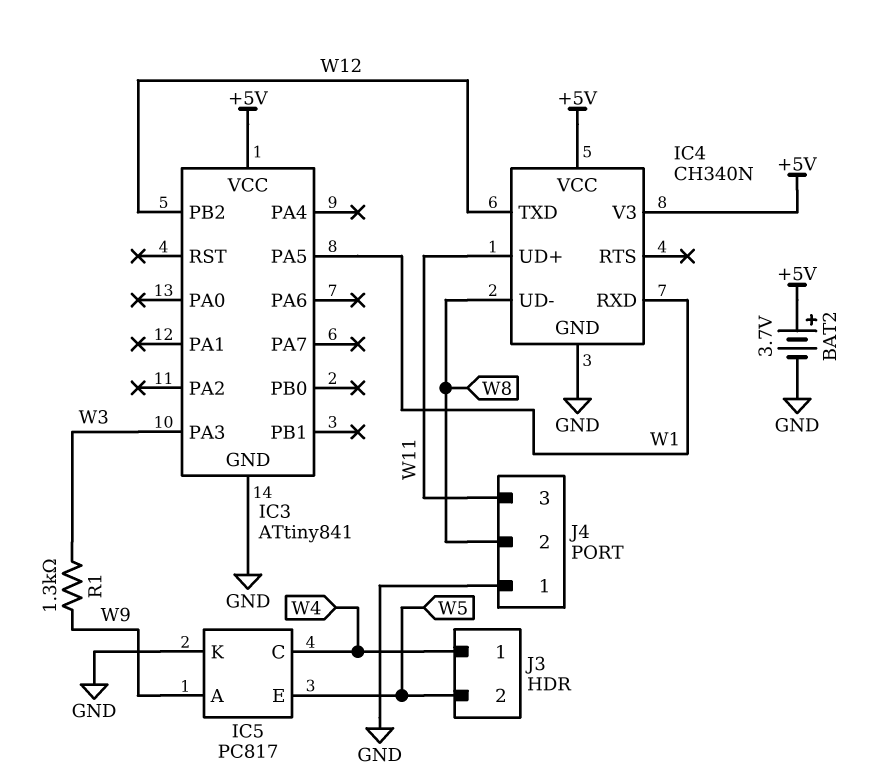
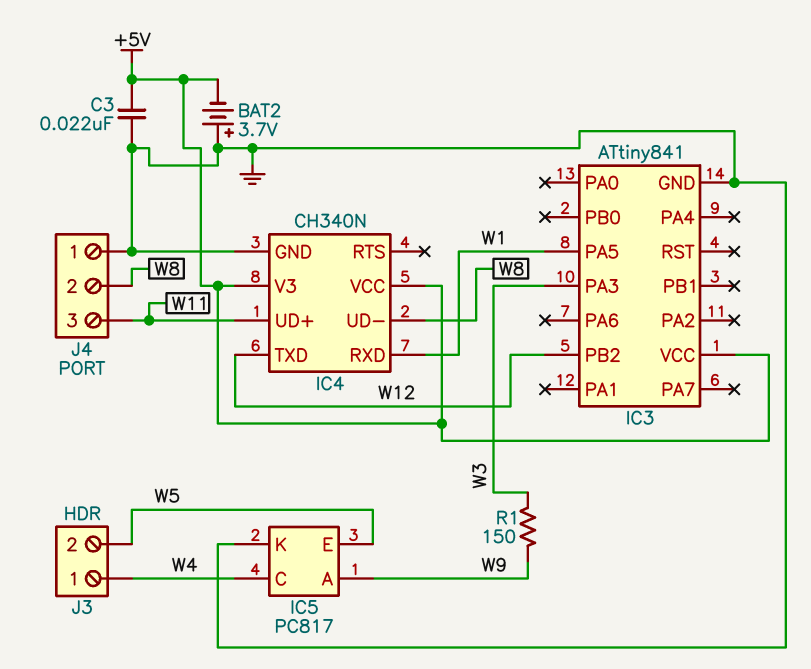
BAT2: 3.7V (plus +5V, minus GND) -> 3.7V (plus GND, minus +5V)
C3: none -> 22nF (+5V, GND)
R1: 1.3k (W3, W9) -> 150 (W3, W9)

